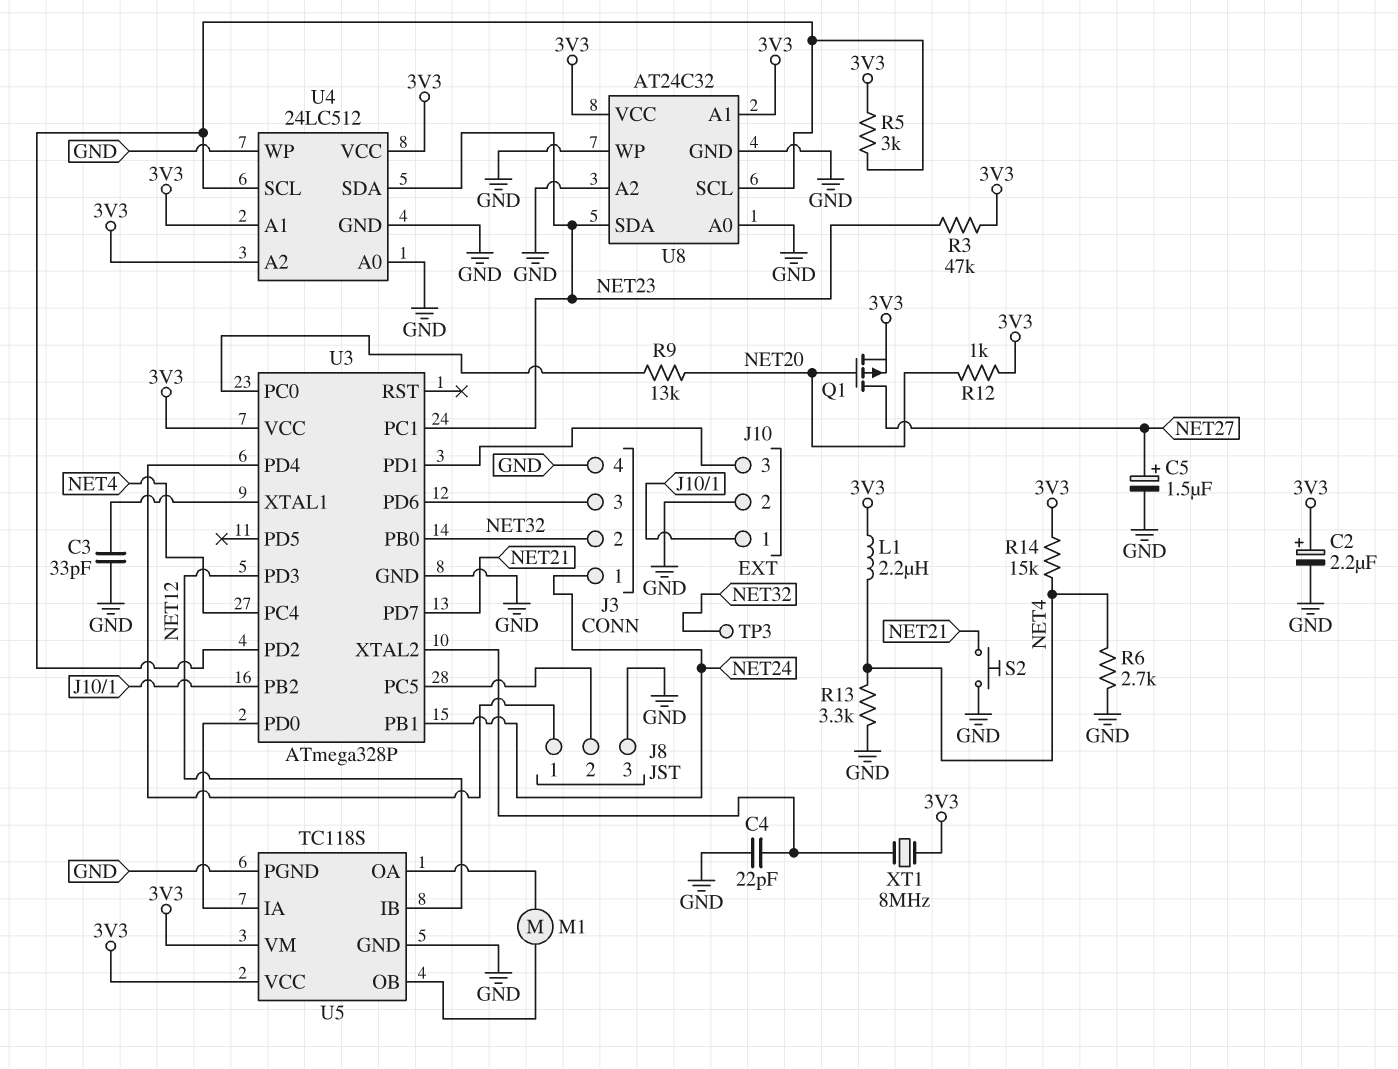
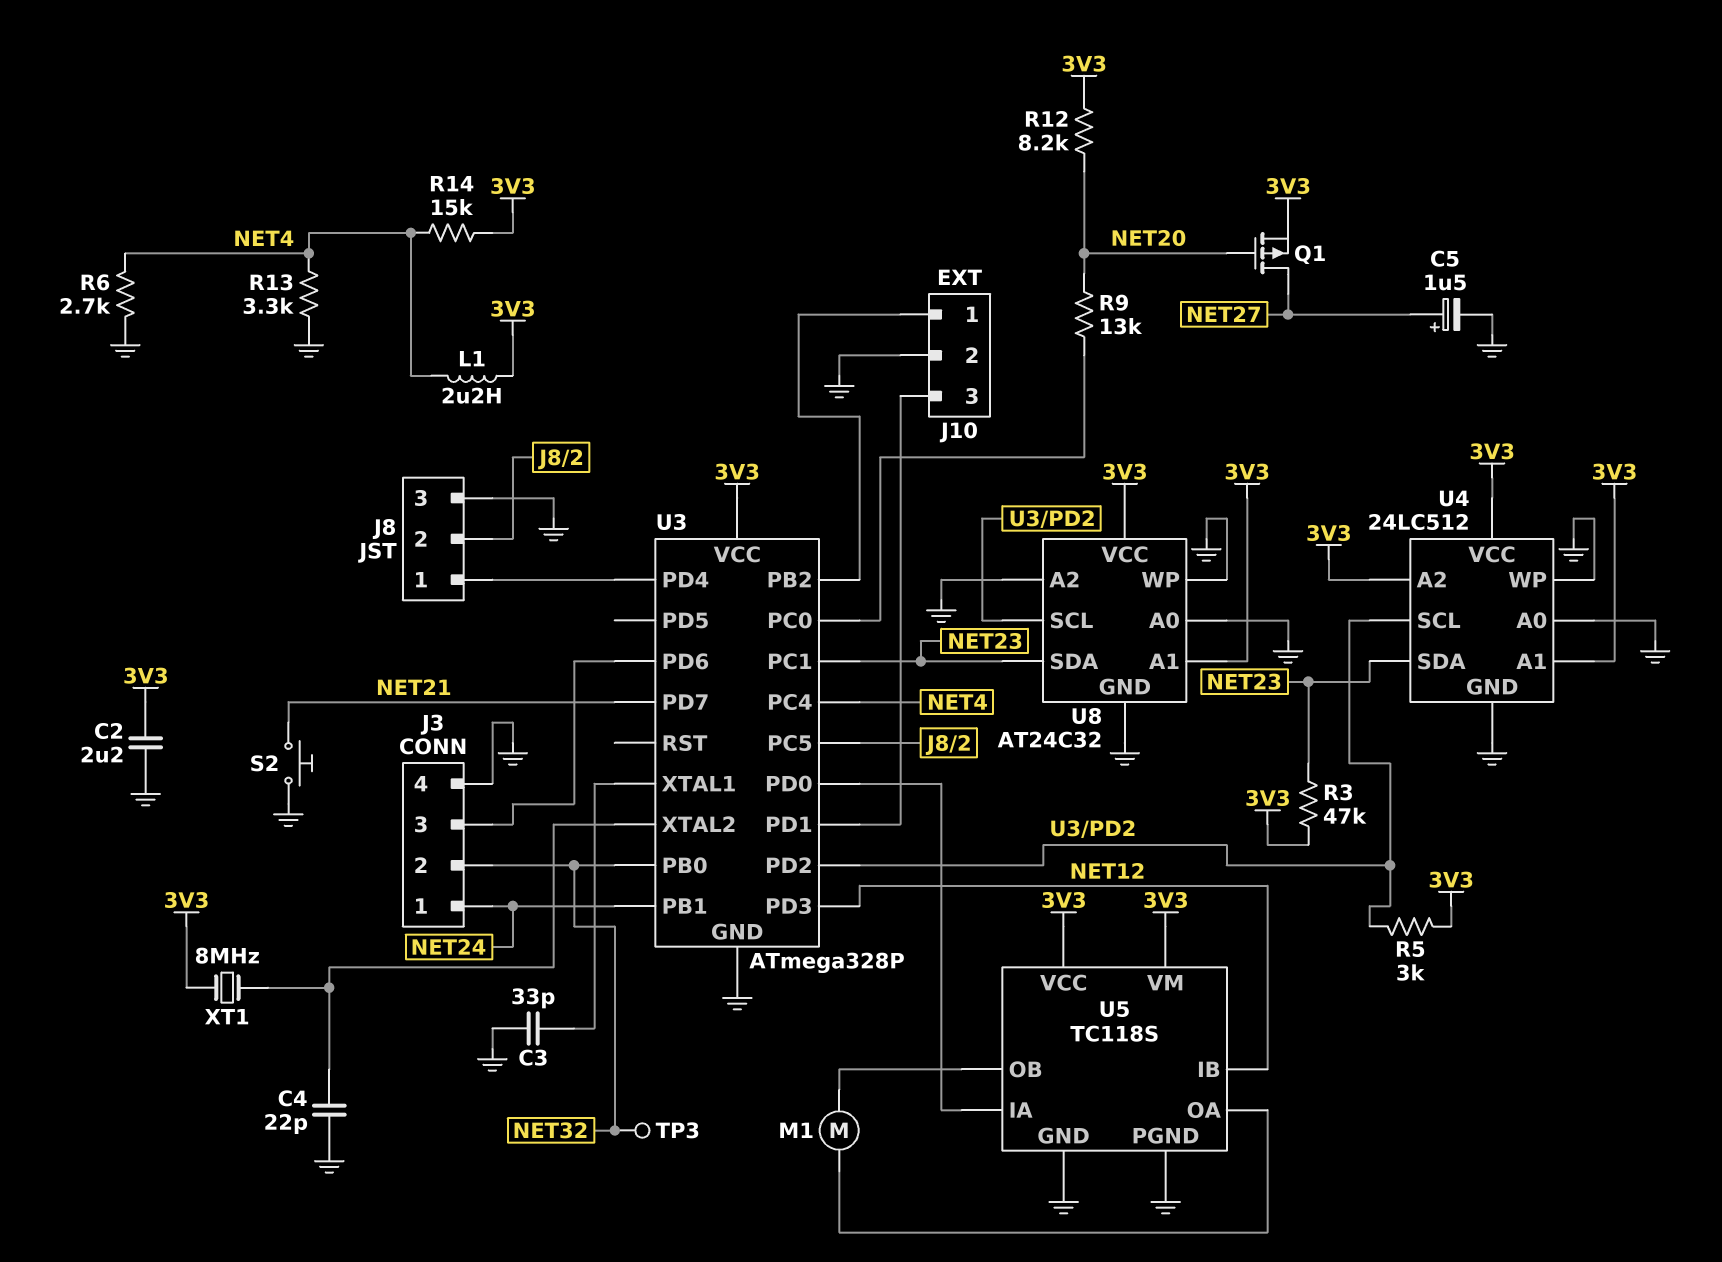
C2: 2.2uF (plus 3V3, minus GND) -> 2.2uF (3V3, GND)
R12: 1k (3V3, NET20) -> 8.2k (3V3, NET20)

